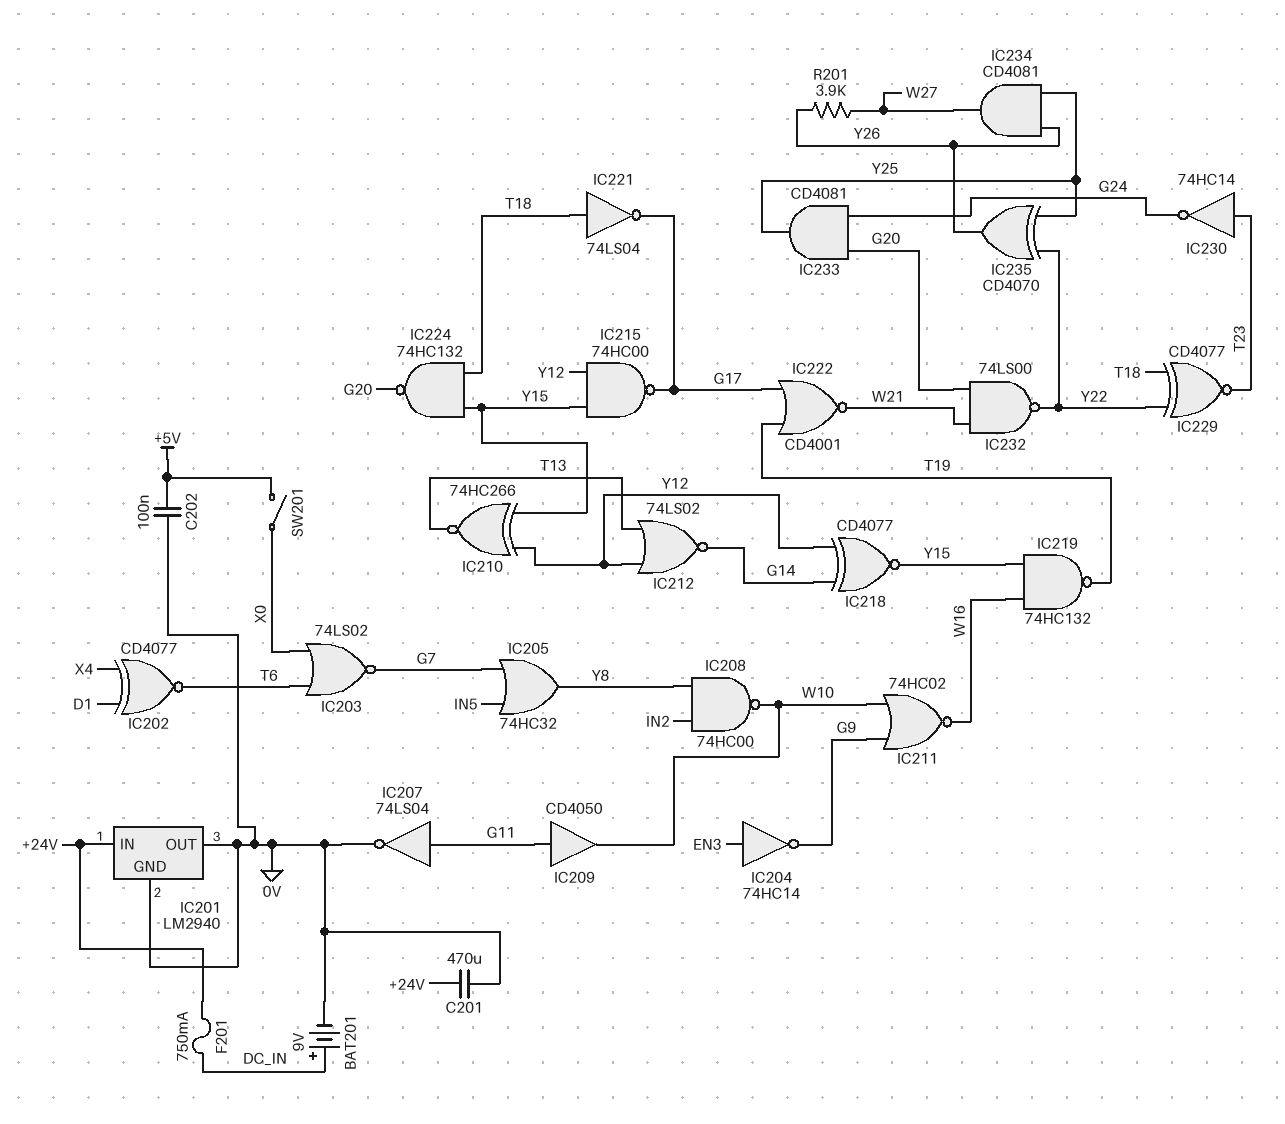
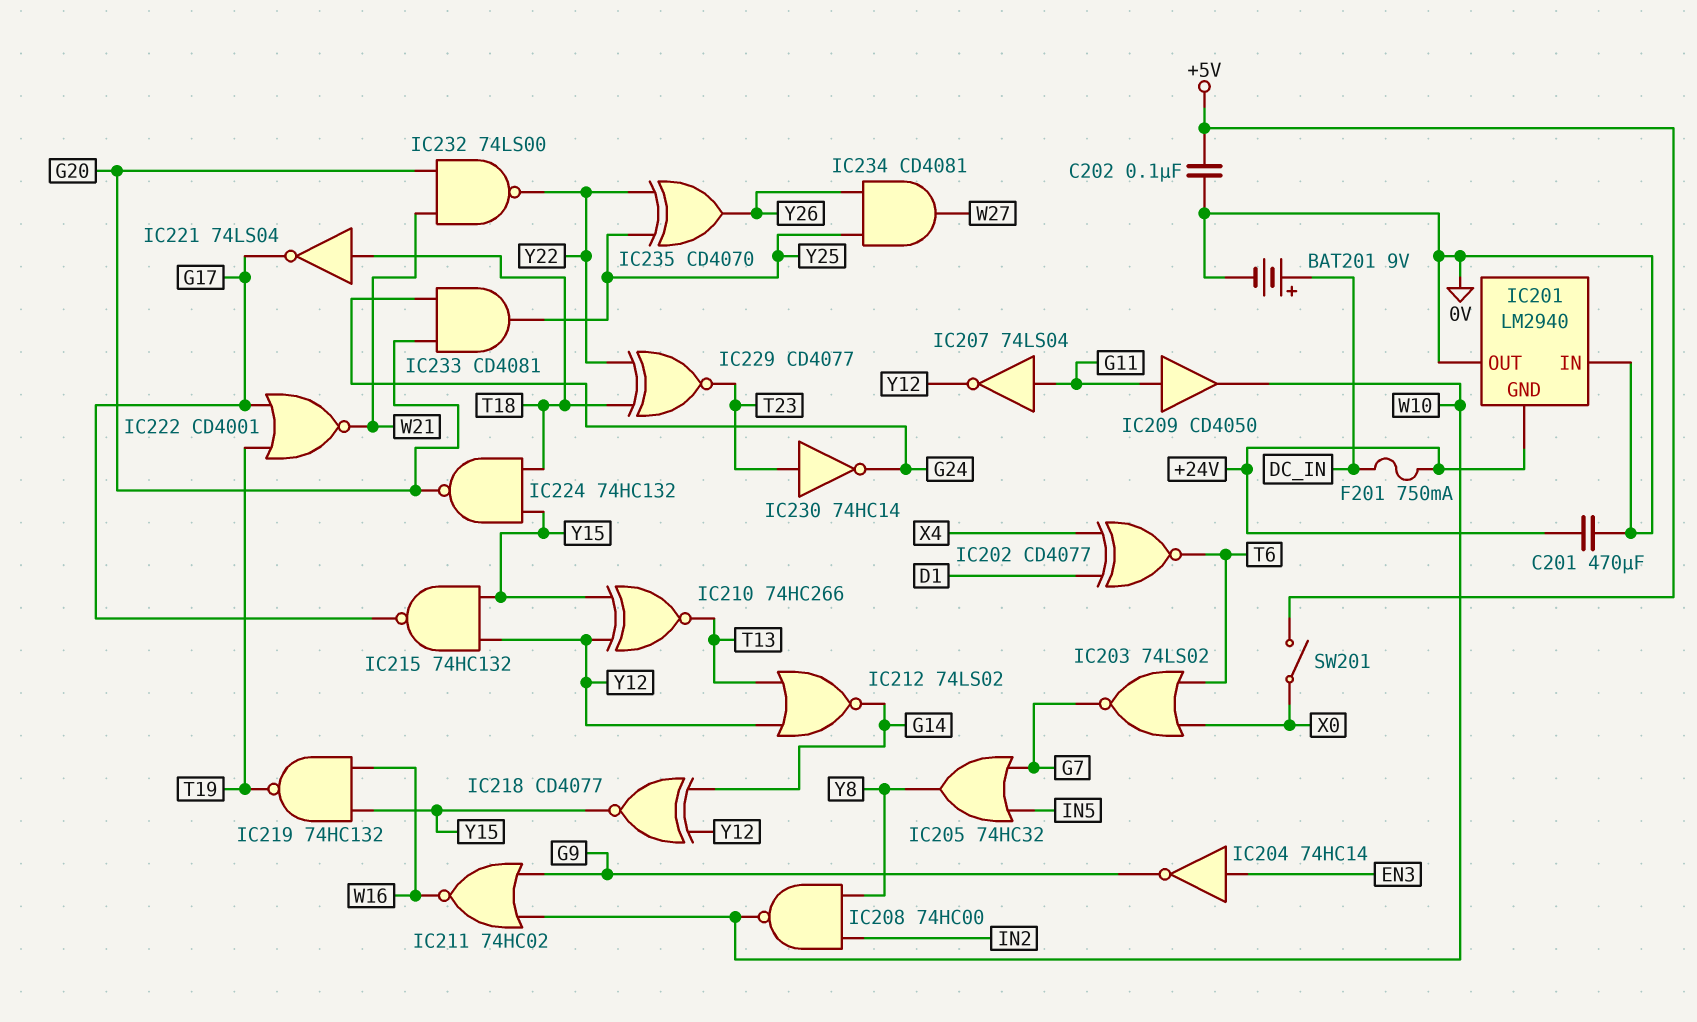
IC201 pin GND: 0V -> +24V
IC201 pin IN: +24V -> 0V
IC207: NOT 74LS04 (in G11, out 0V) -> NOT 74LS04 (in G11, out Y12)
IC215: NAND 74HC00 (in Y12, in Y15, out G17) -> NAND 74HC132 (in Y12, in Y15, out G17)
R201: 3.9k (W27, Y26) -> none

